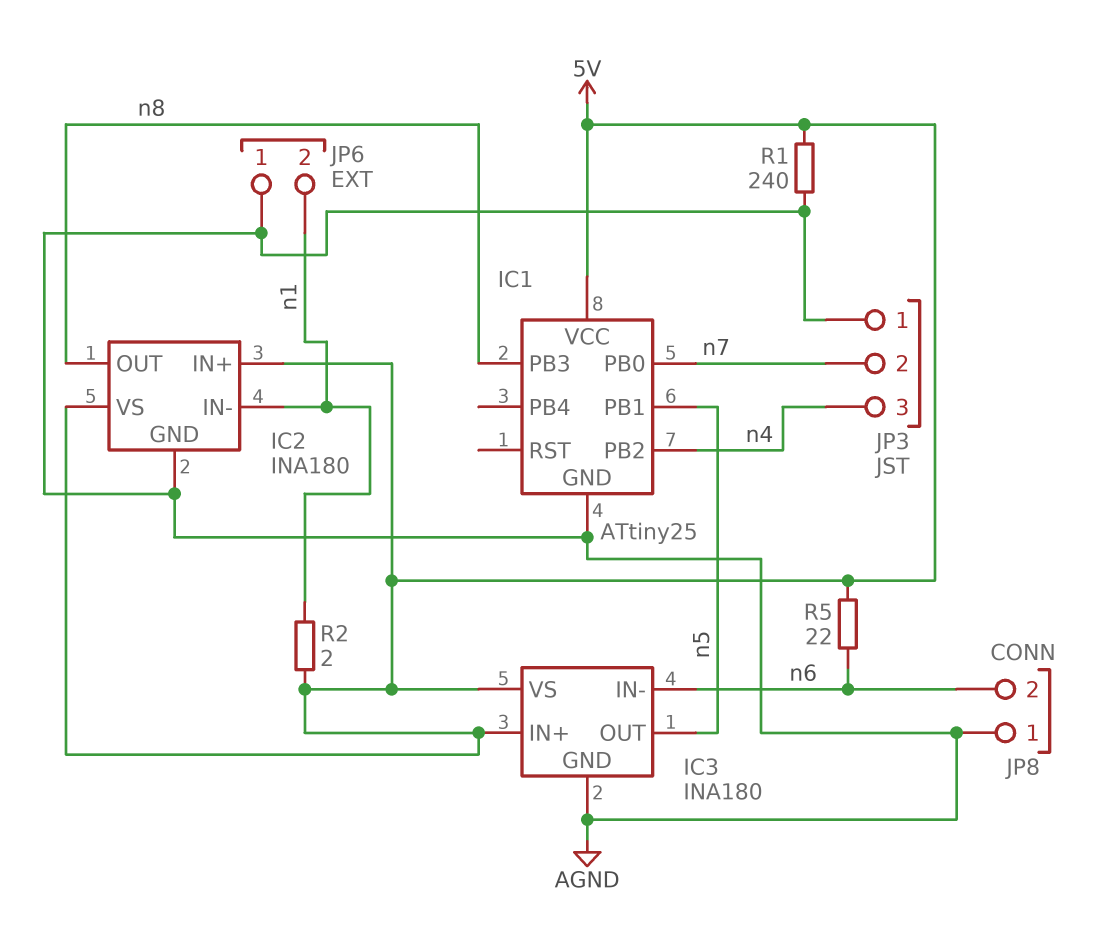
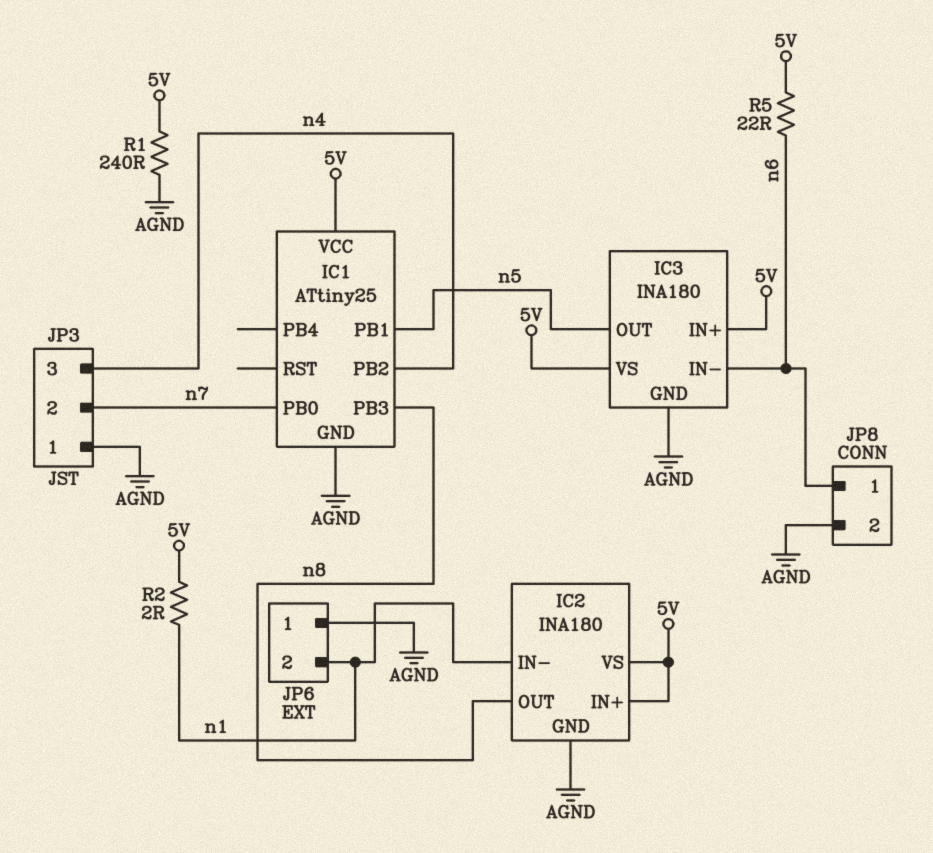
JP8 pin 1: AGND -> n6
JP8 pin 2: n6 -> AGND

